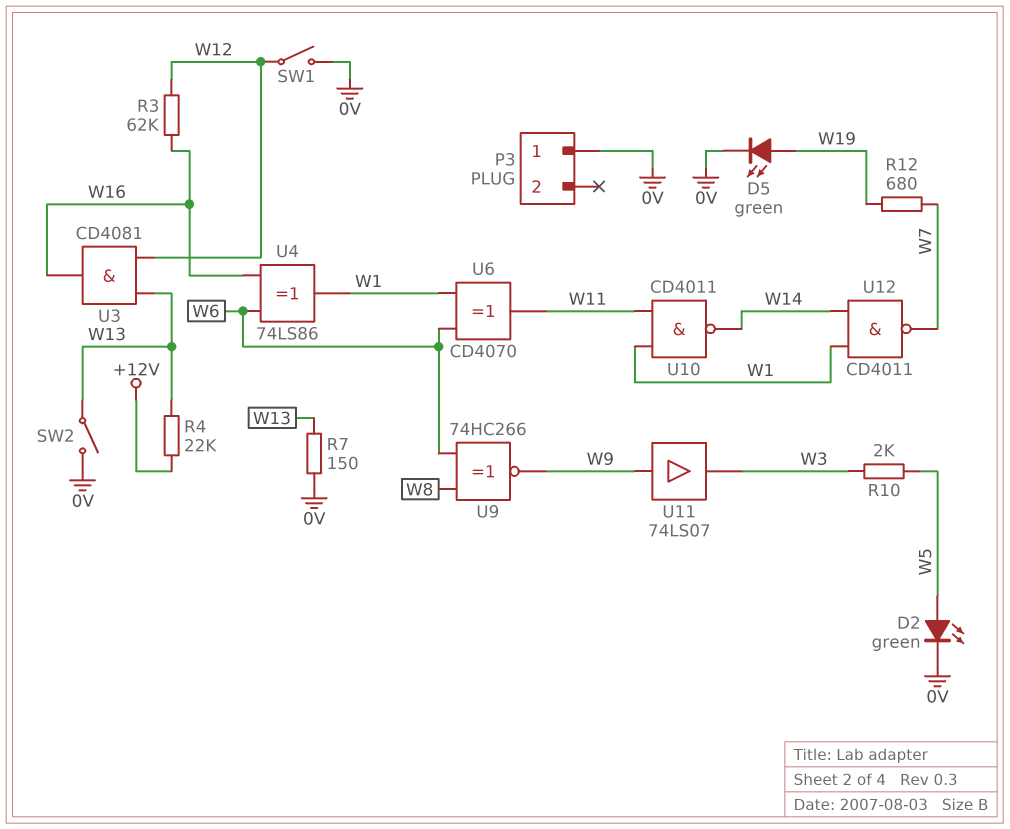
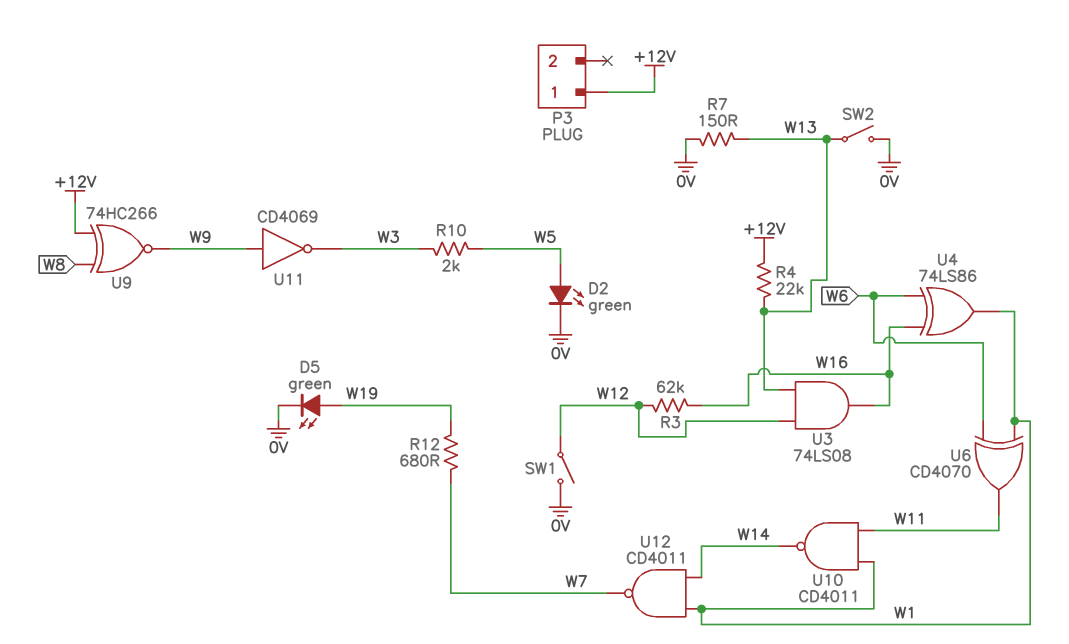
P3 pin 1: 0V -> +12V
U3: AND CD4081 (in W12, in W13, out W16) -> AND 74LS08 (in W12, in W13, out W16)
U9: XNOR 74HC266 (in W6, in W8, out W9) -> XNOR 74HC266 (in +12V, in W8, out W9)
U11: buffer 74LS07 (in W9, out W3) -> NOT CD4069 (in W9, out W3)

